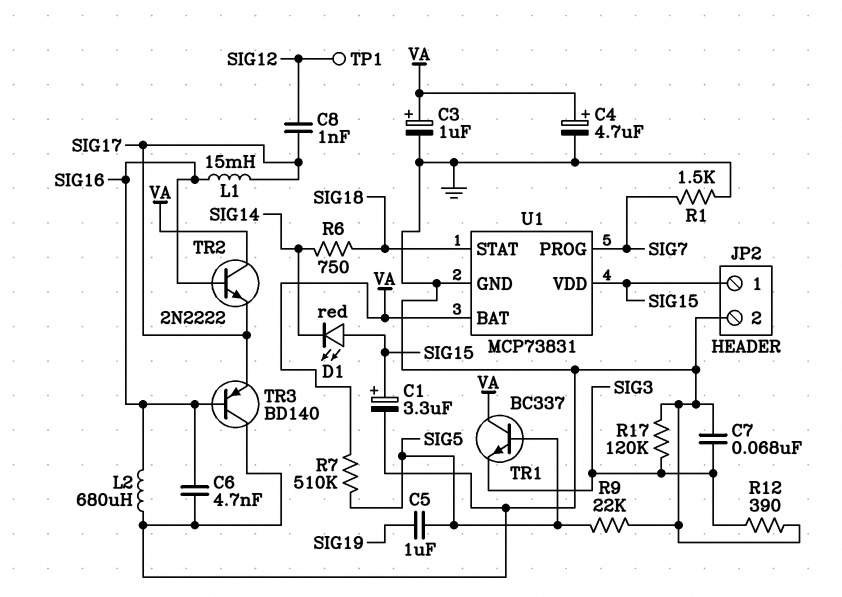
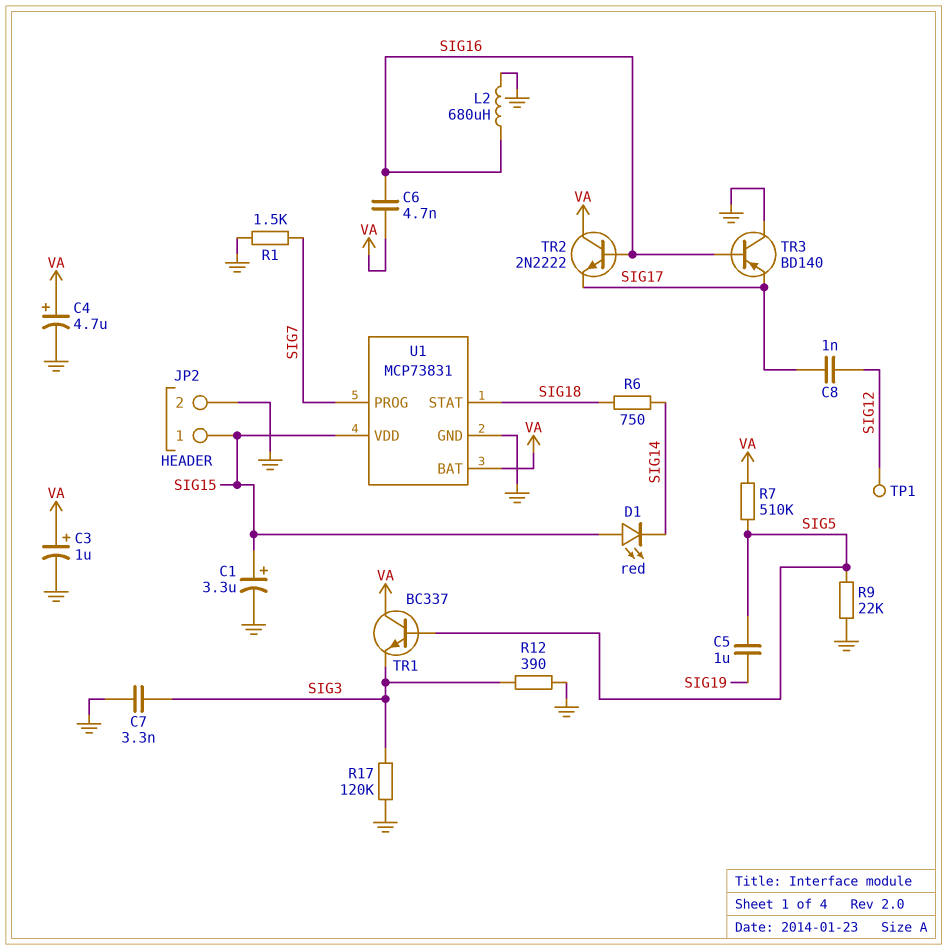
C6: 4.7nF (GND, SIG16) -> 4.7nF (SIG16, VA)
C7: 68nF (GND, SIG3) -> 3.3nF (GND, SIG3)
L1: 15mH (SIG16, SIG17) -> none

